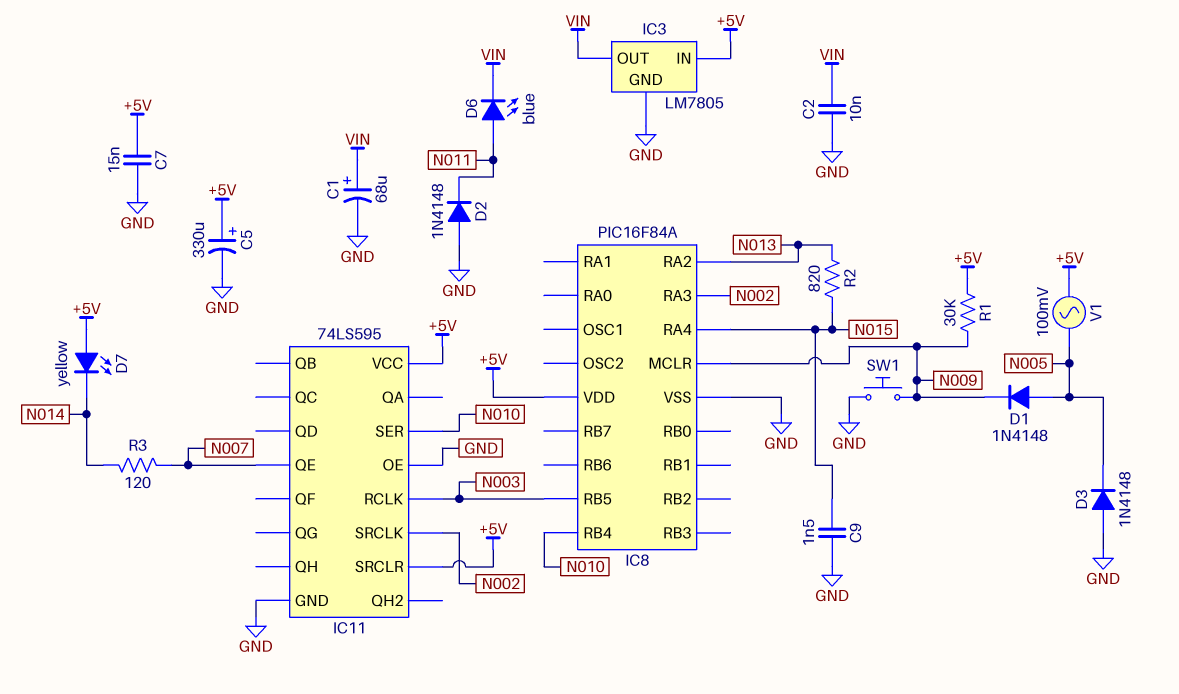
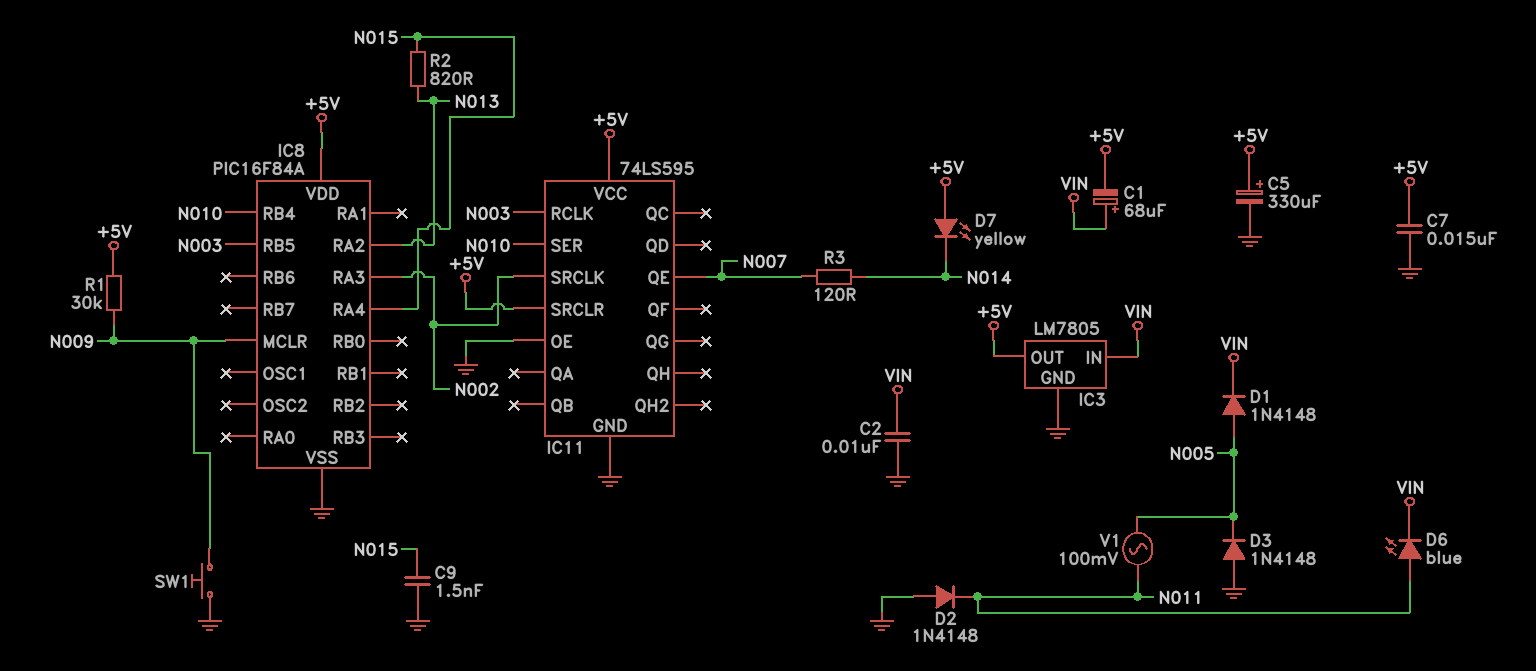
C1: 68uF (plus VIN, minus GND) -> 68uF (plus VIN, minus +5V)
D1: diode 1N4148 (A N005, K N009) -> diode 1N4148 (A N005, K VIN)
IC3 pin IN: +5V -> VIN
IC3 pin OUT: VIN -> +5V
V1: AC 100mV (+5V, N005) -> AC 100mV (N005, N011)

